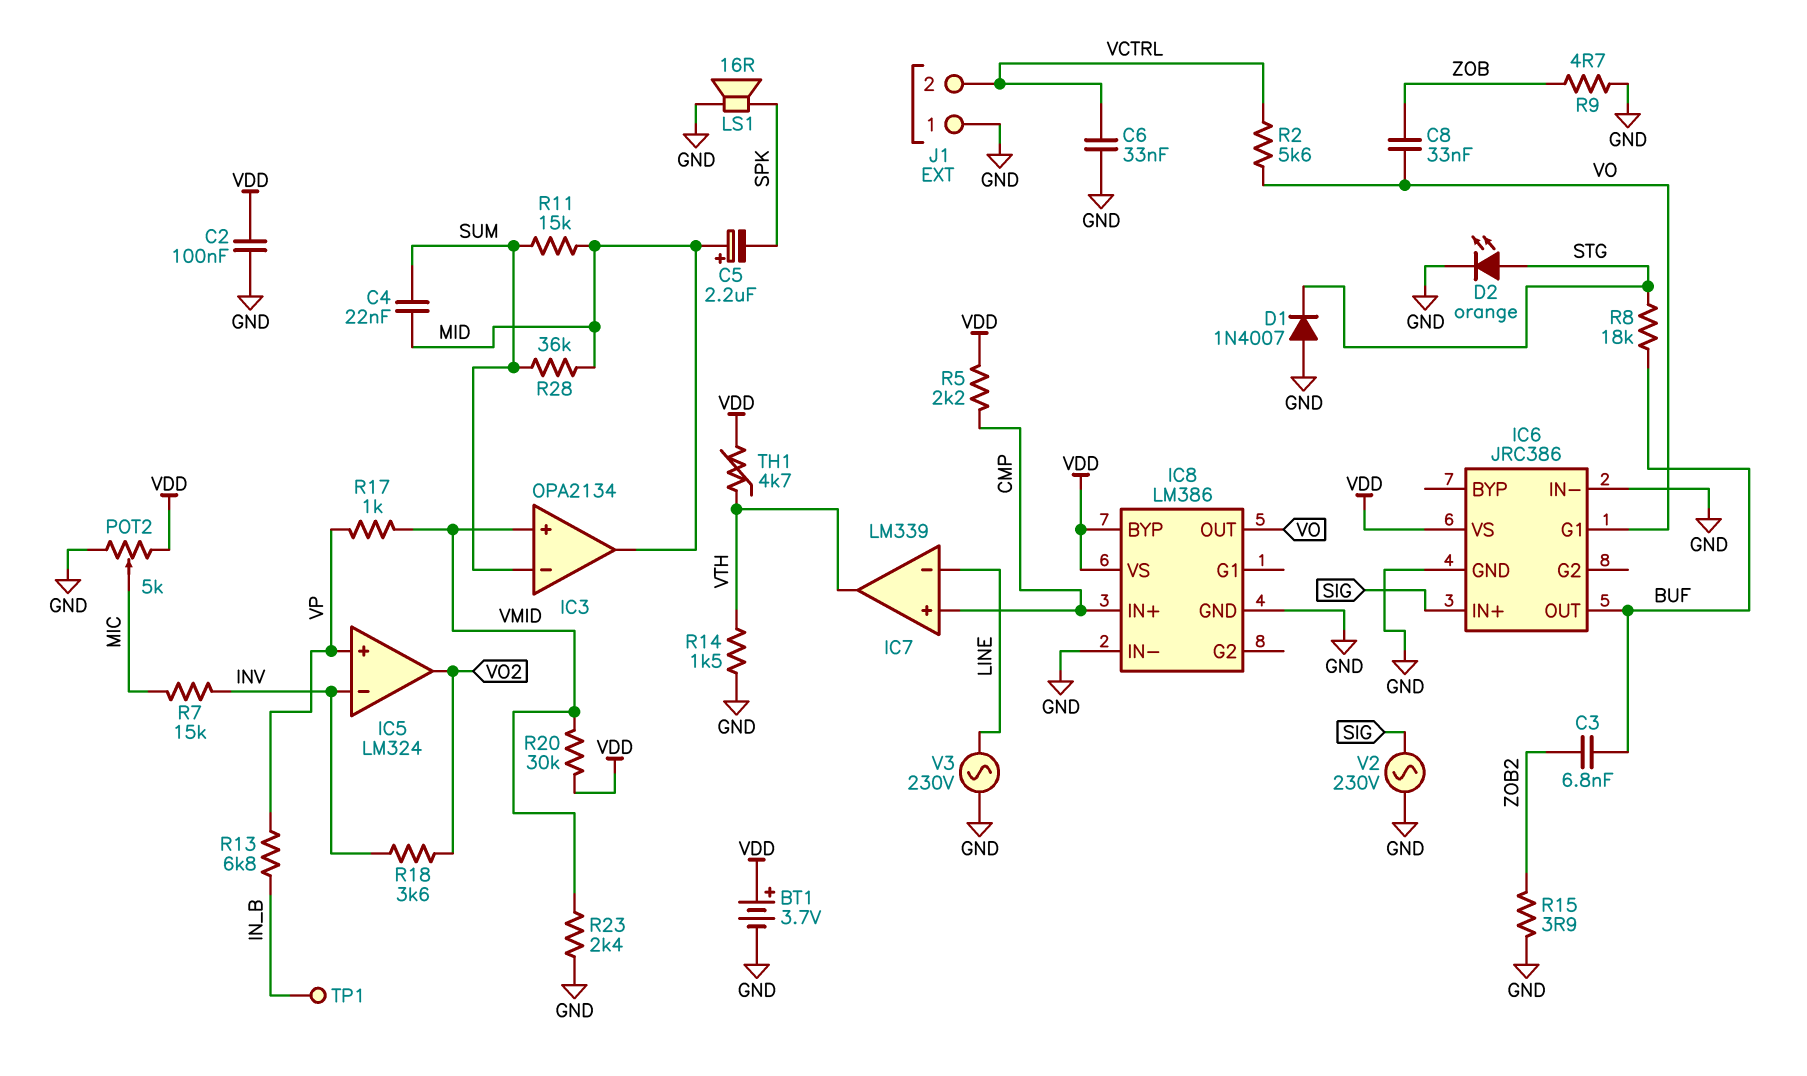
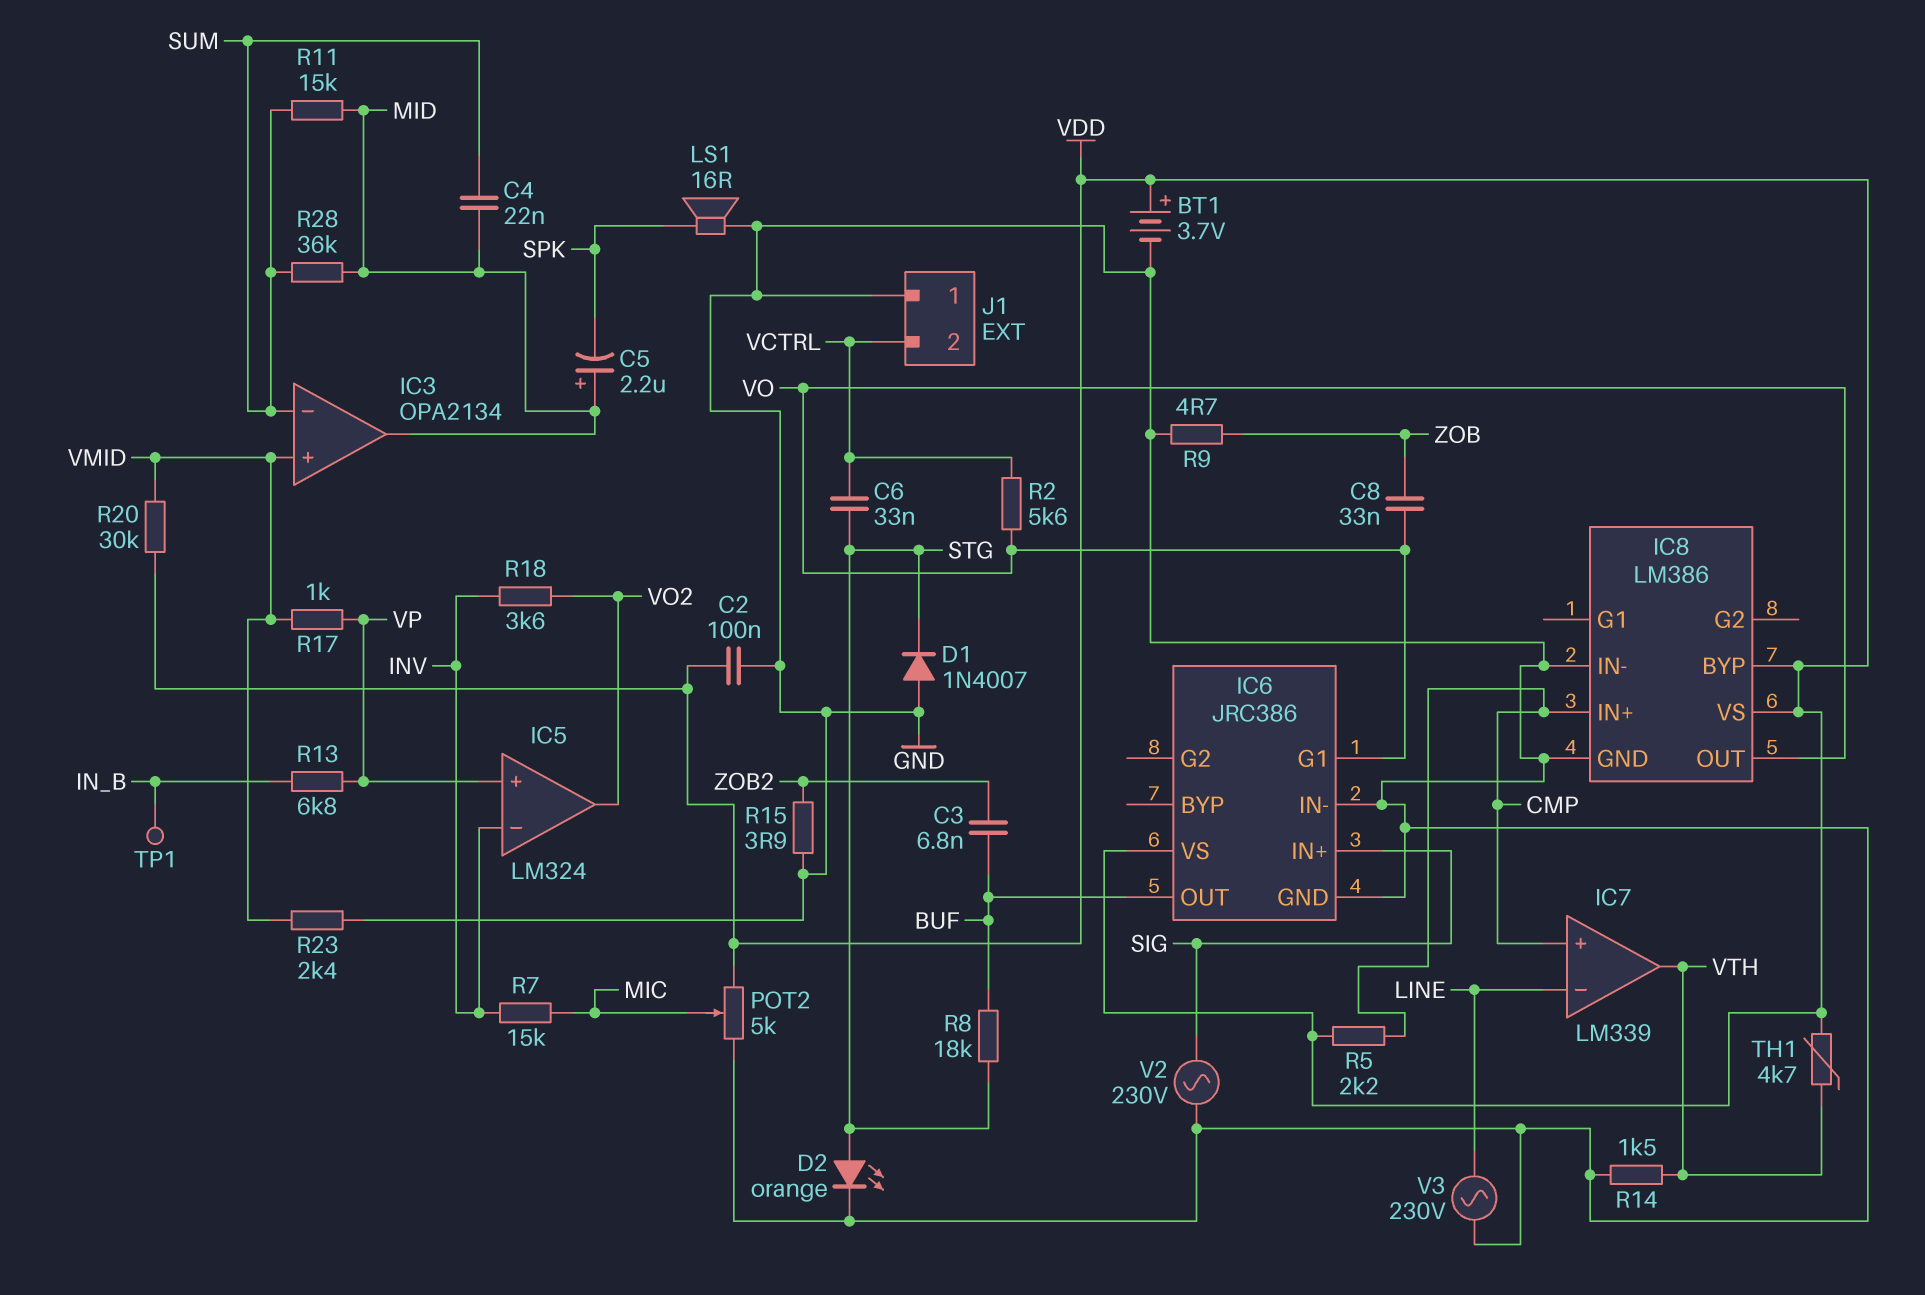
C6: 33nF (GND, VCTRL) -> 33nF (STG, VCTRL)

